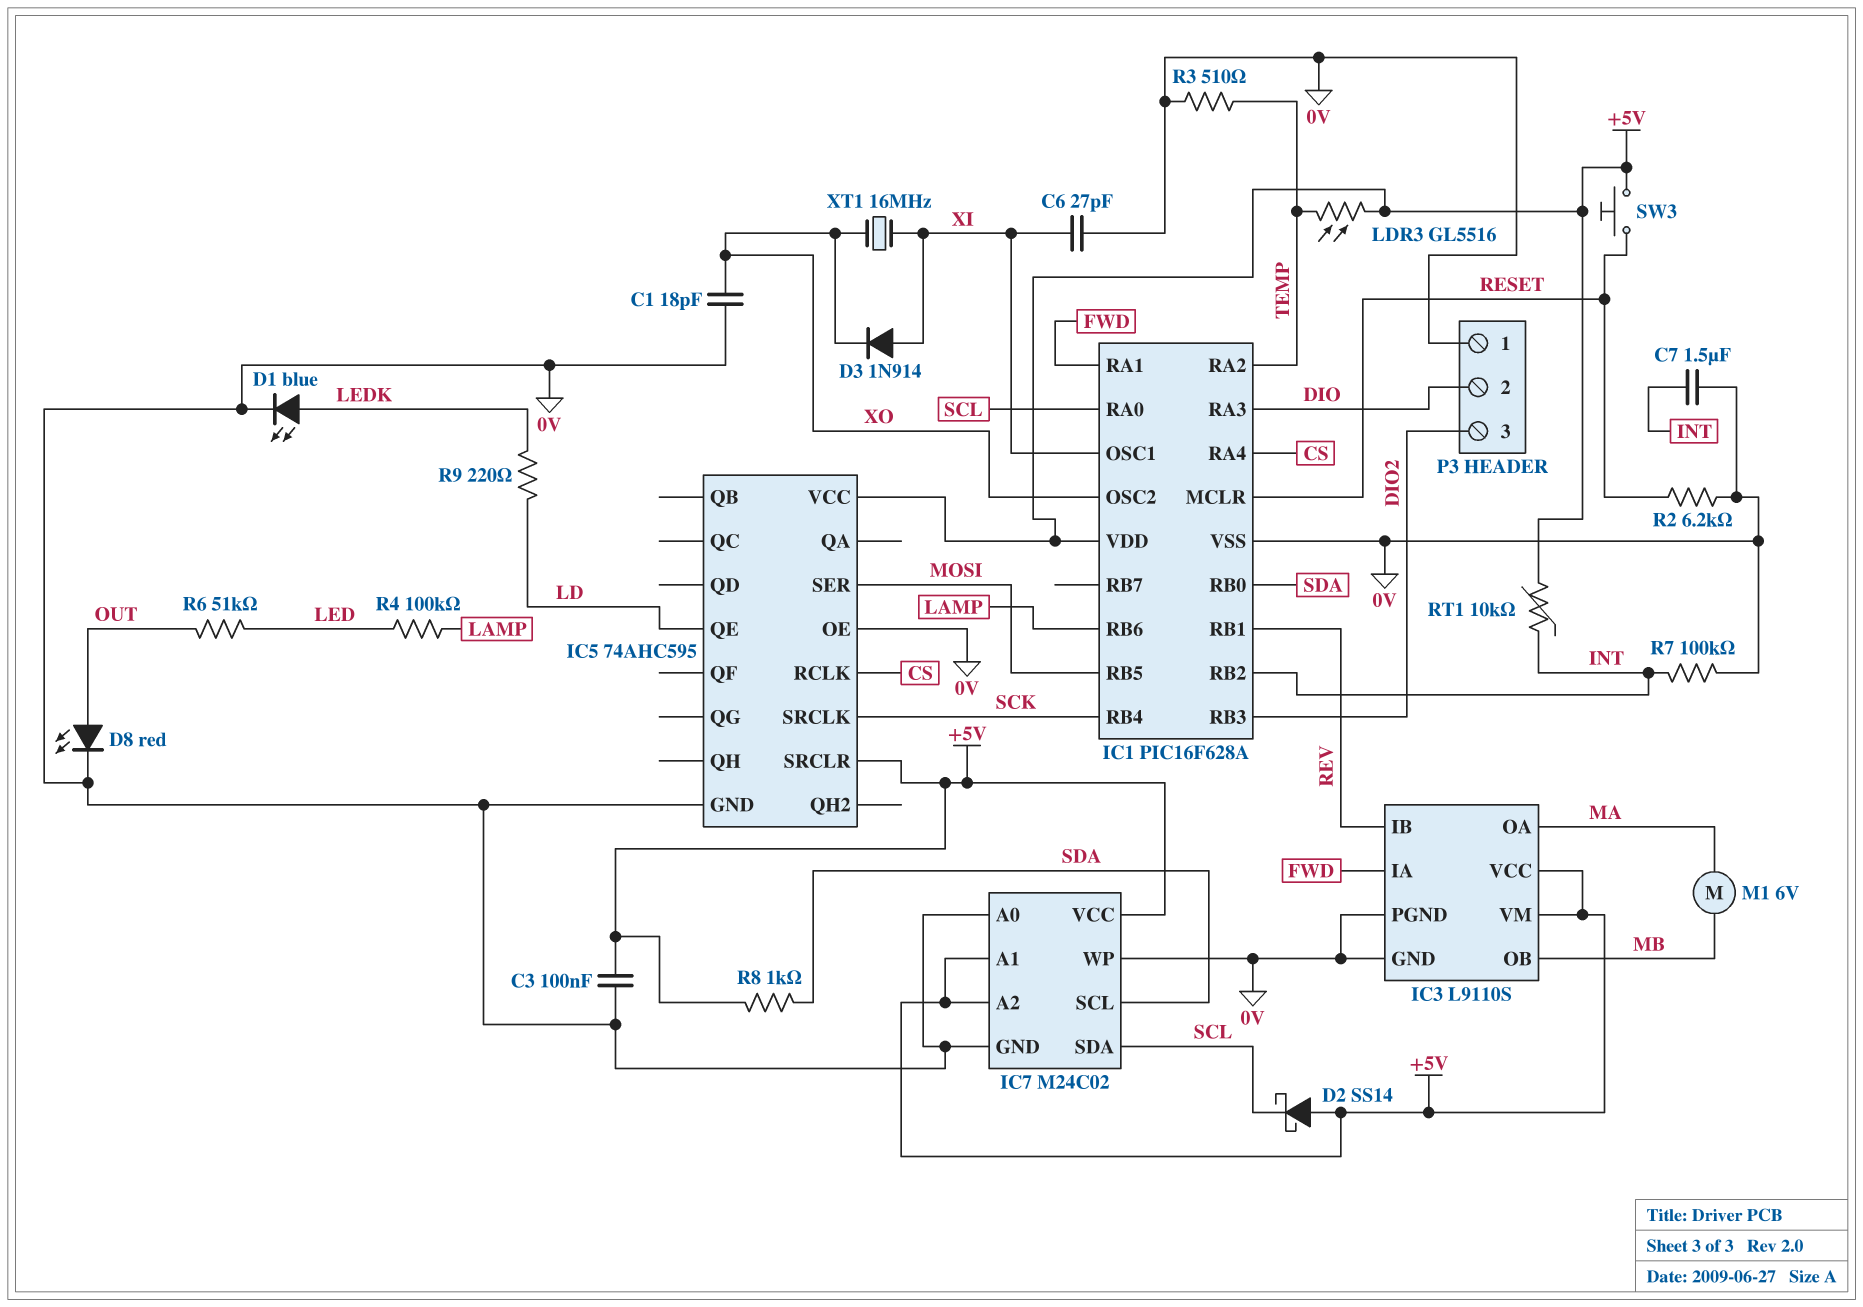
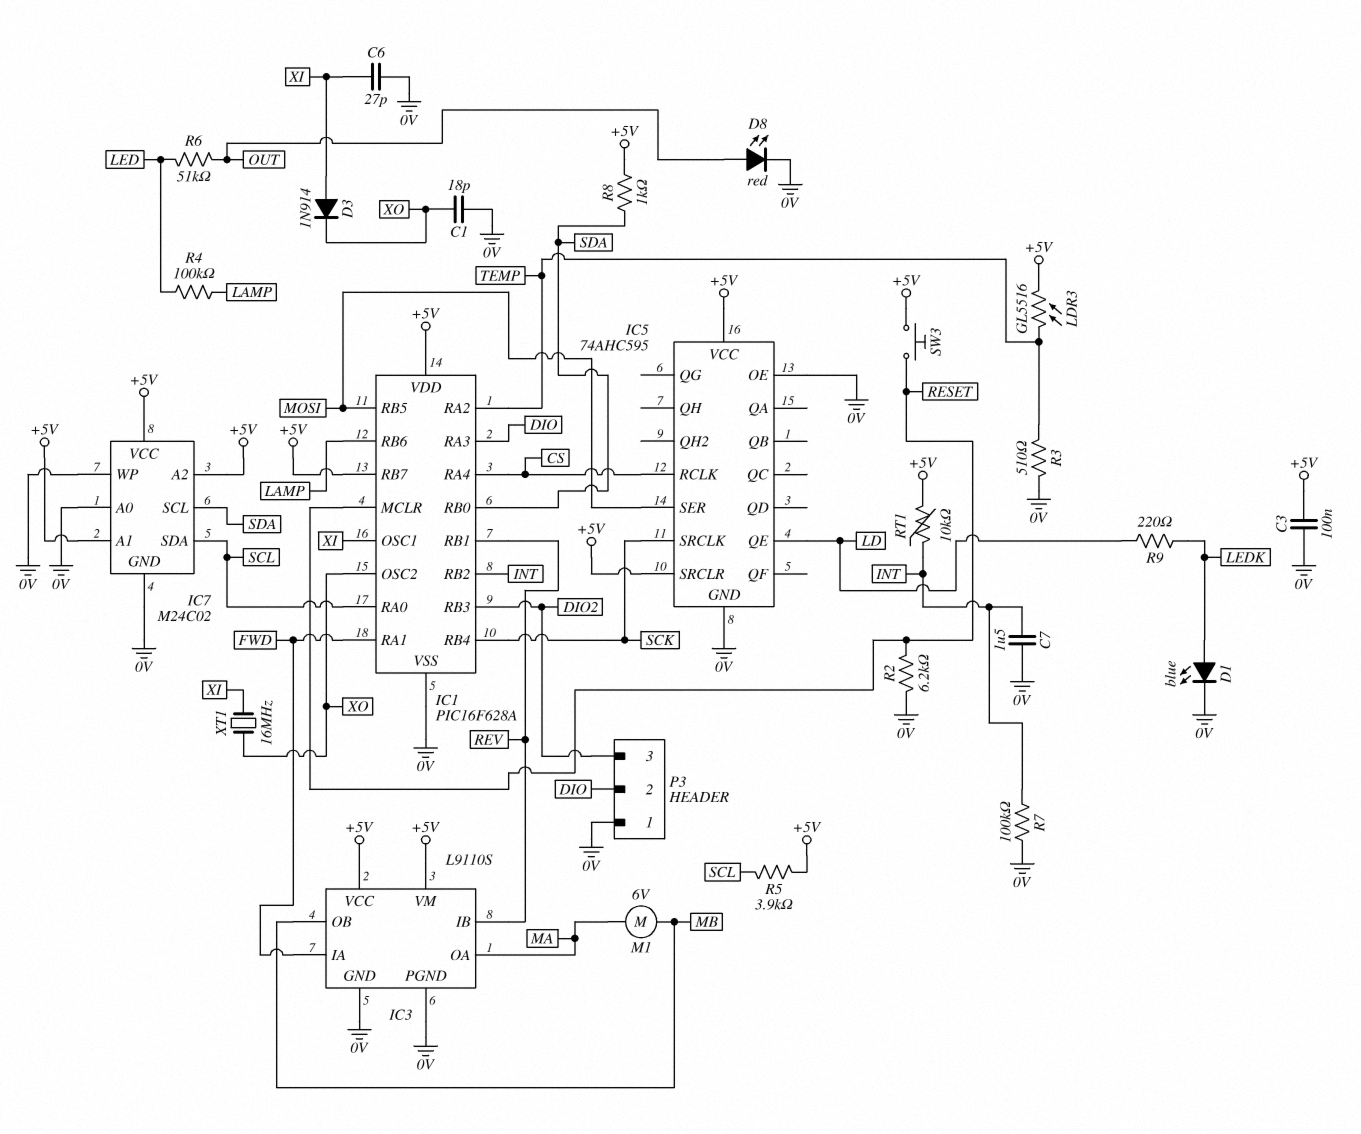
D2: schottky SS14 (A +5V, K SCL) -> none
IC1 pin RB7: none -> +5V
R5: none -> 3.9k (+5V, SCL)

